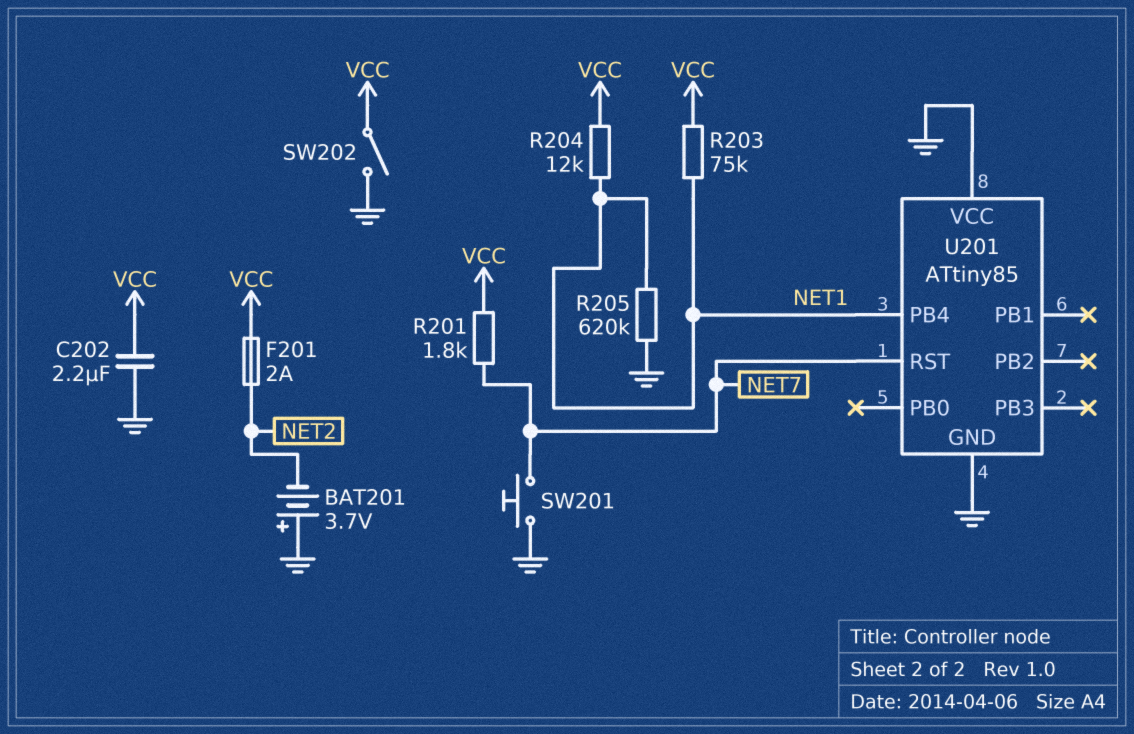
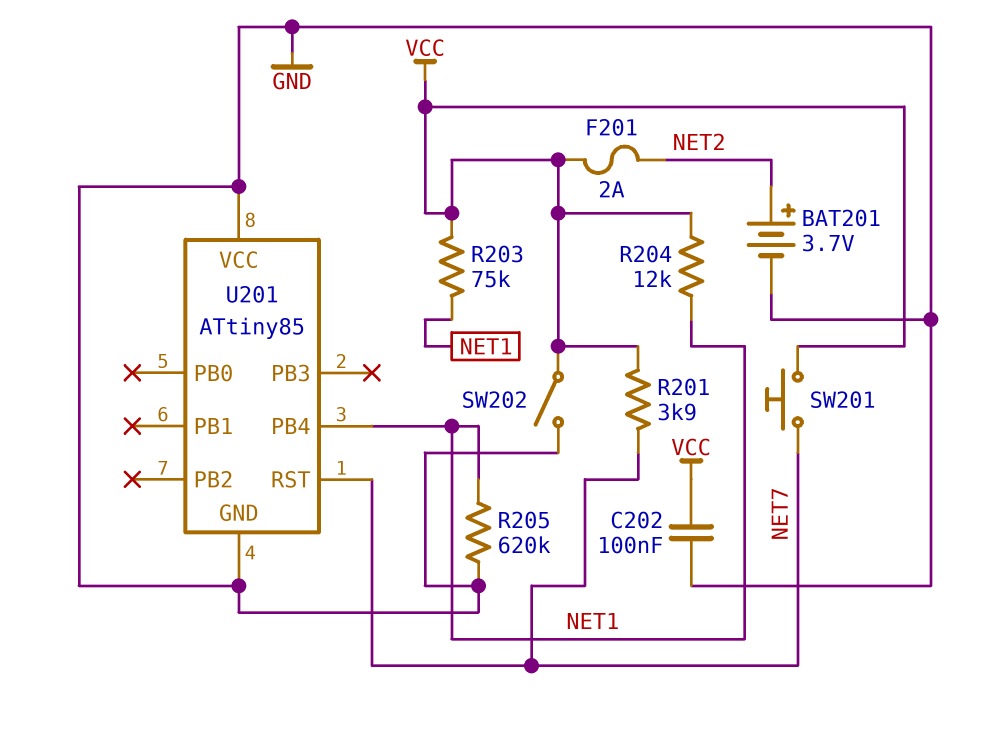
BAT201: 3.7V (plus GND, minus NET2) -> 3.7V (plus NET2, minus GND)
C202: 2.2uF (GND, VCC) -> 100nF (GND, VCC)
R201: 1.8k (NET7, VCC) -> 3.9k (NET7, VCC)
SW201: button (GND, NET7) -> button (NET7, VCC)

